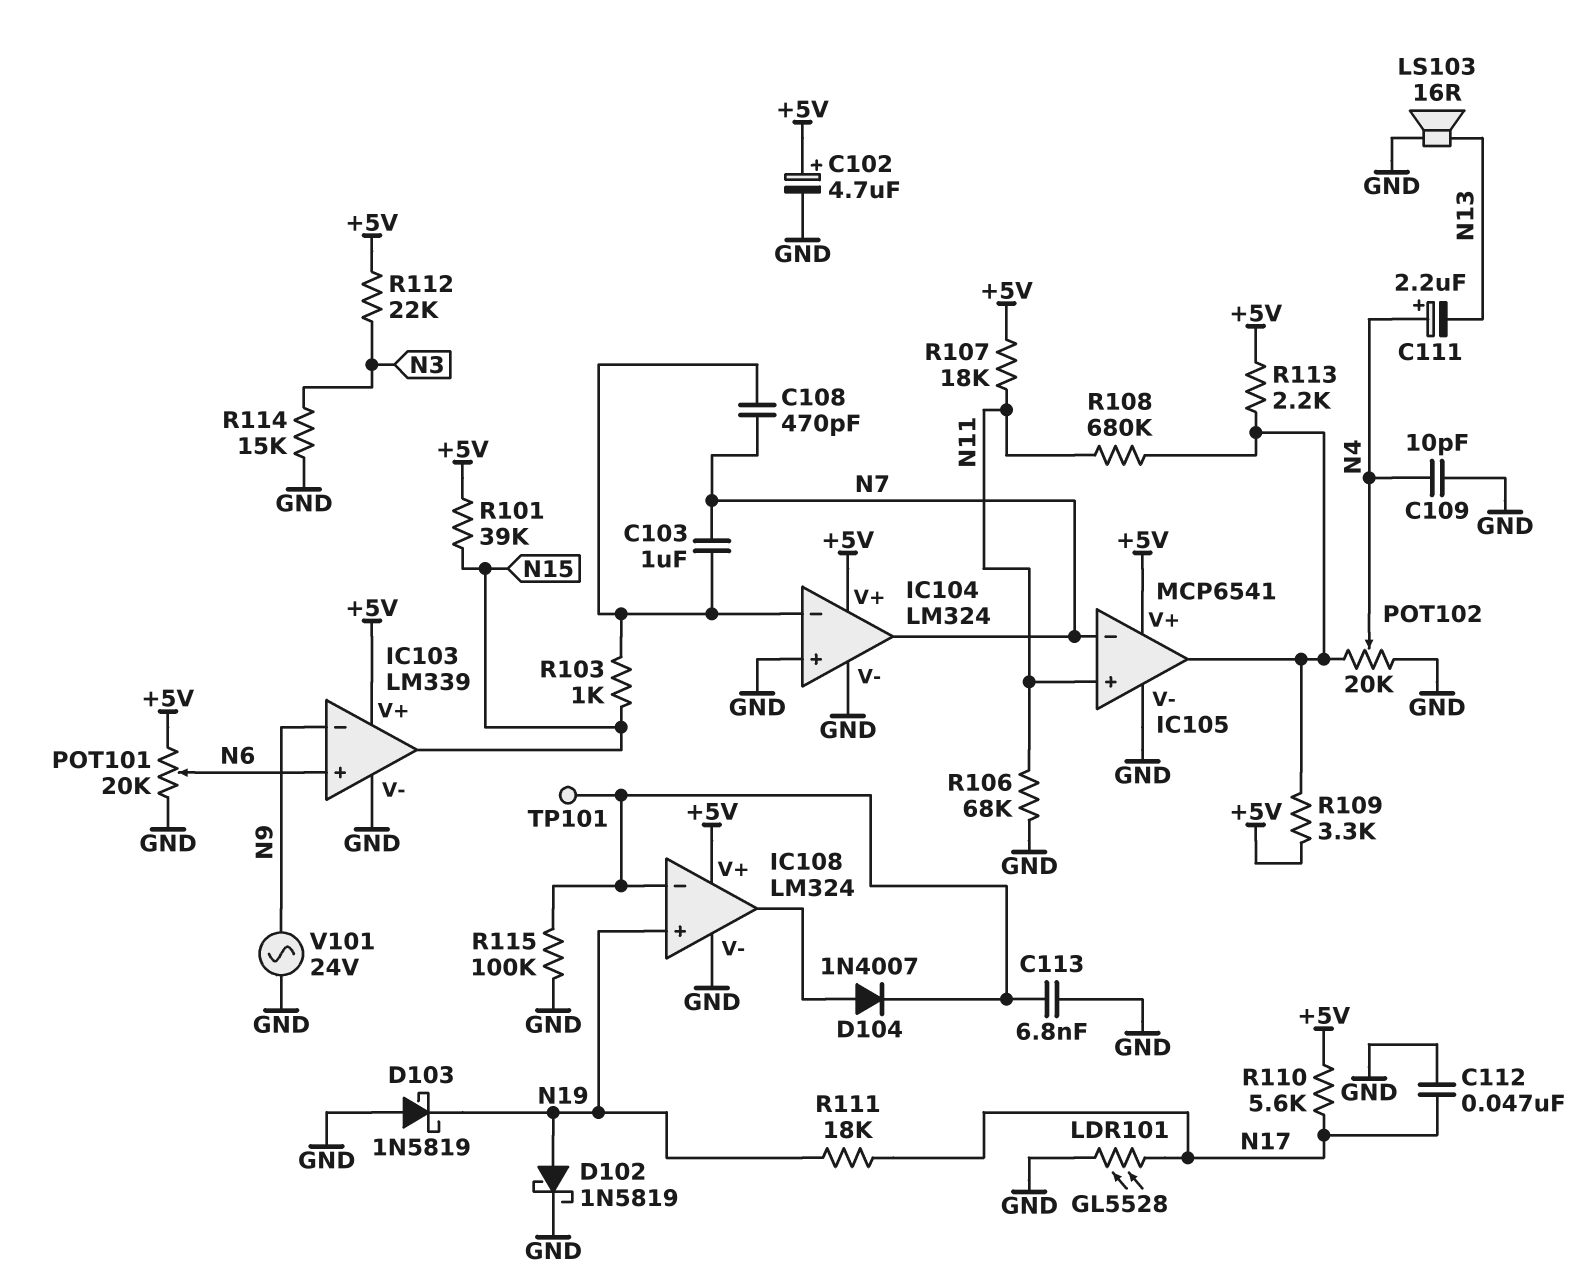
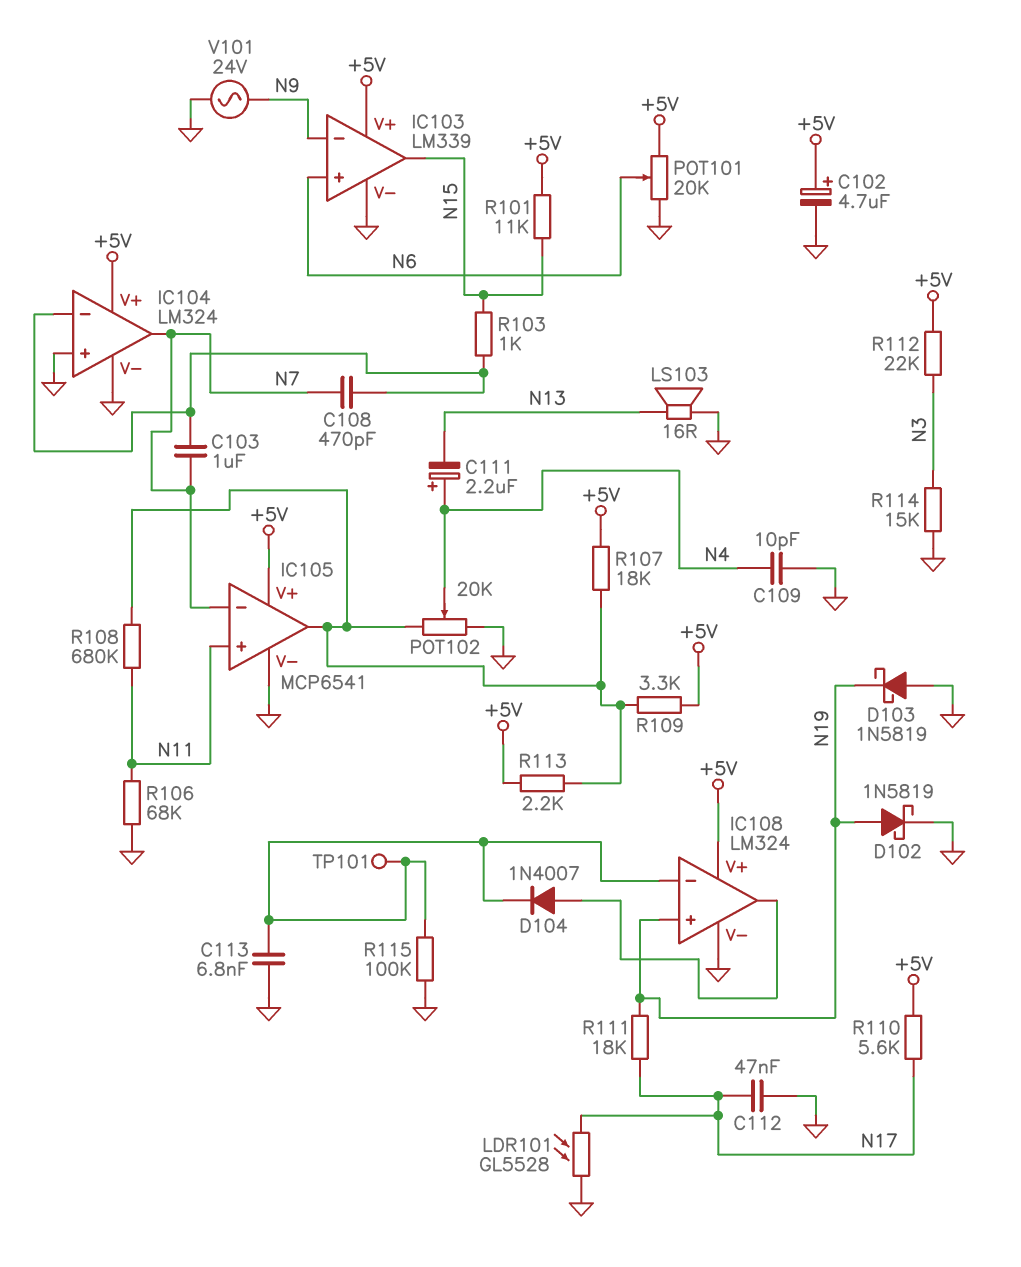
R101: 39k (+5V, N15) -> 11k (+5V, N15)
R107: 18k (+5V, N11) -> 18k (+5V, IC105/out)

